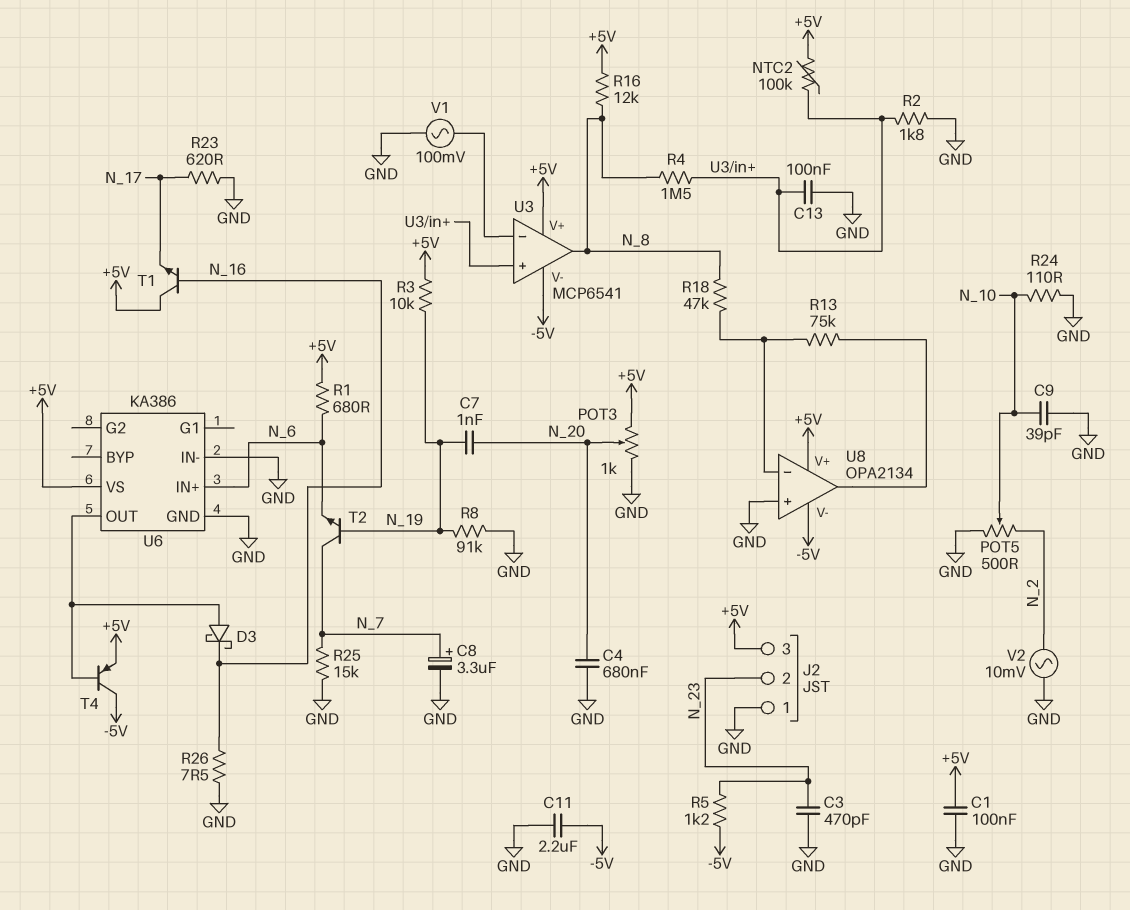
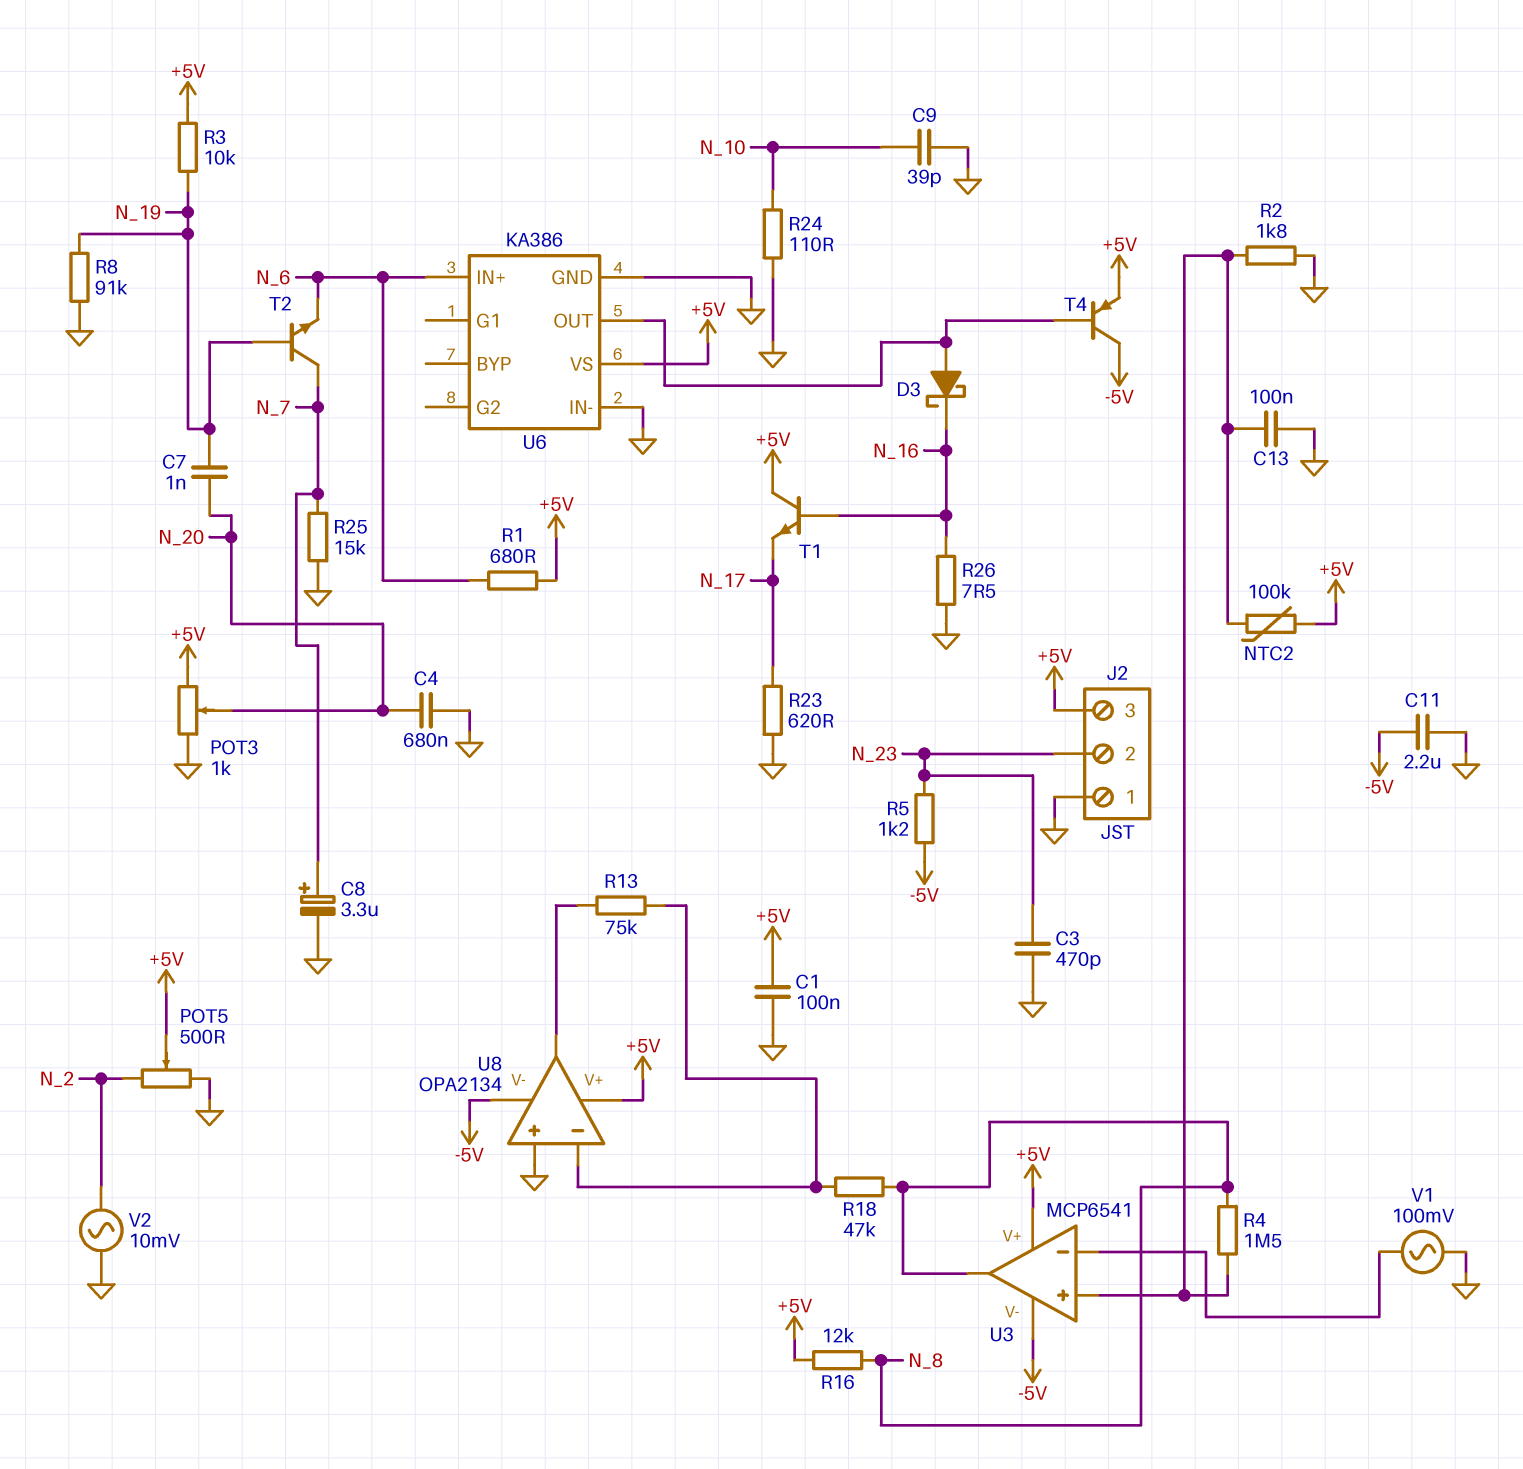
POT5: 500 (GND, N_2, wiper N_10) -> 500 (GND, N_2, wiper +5V)

